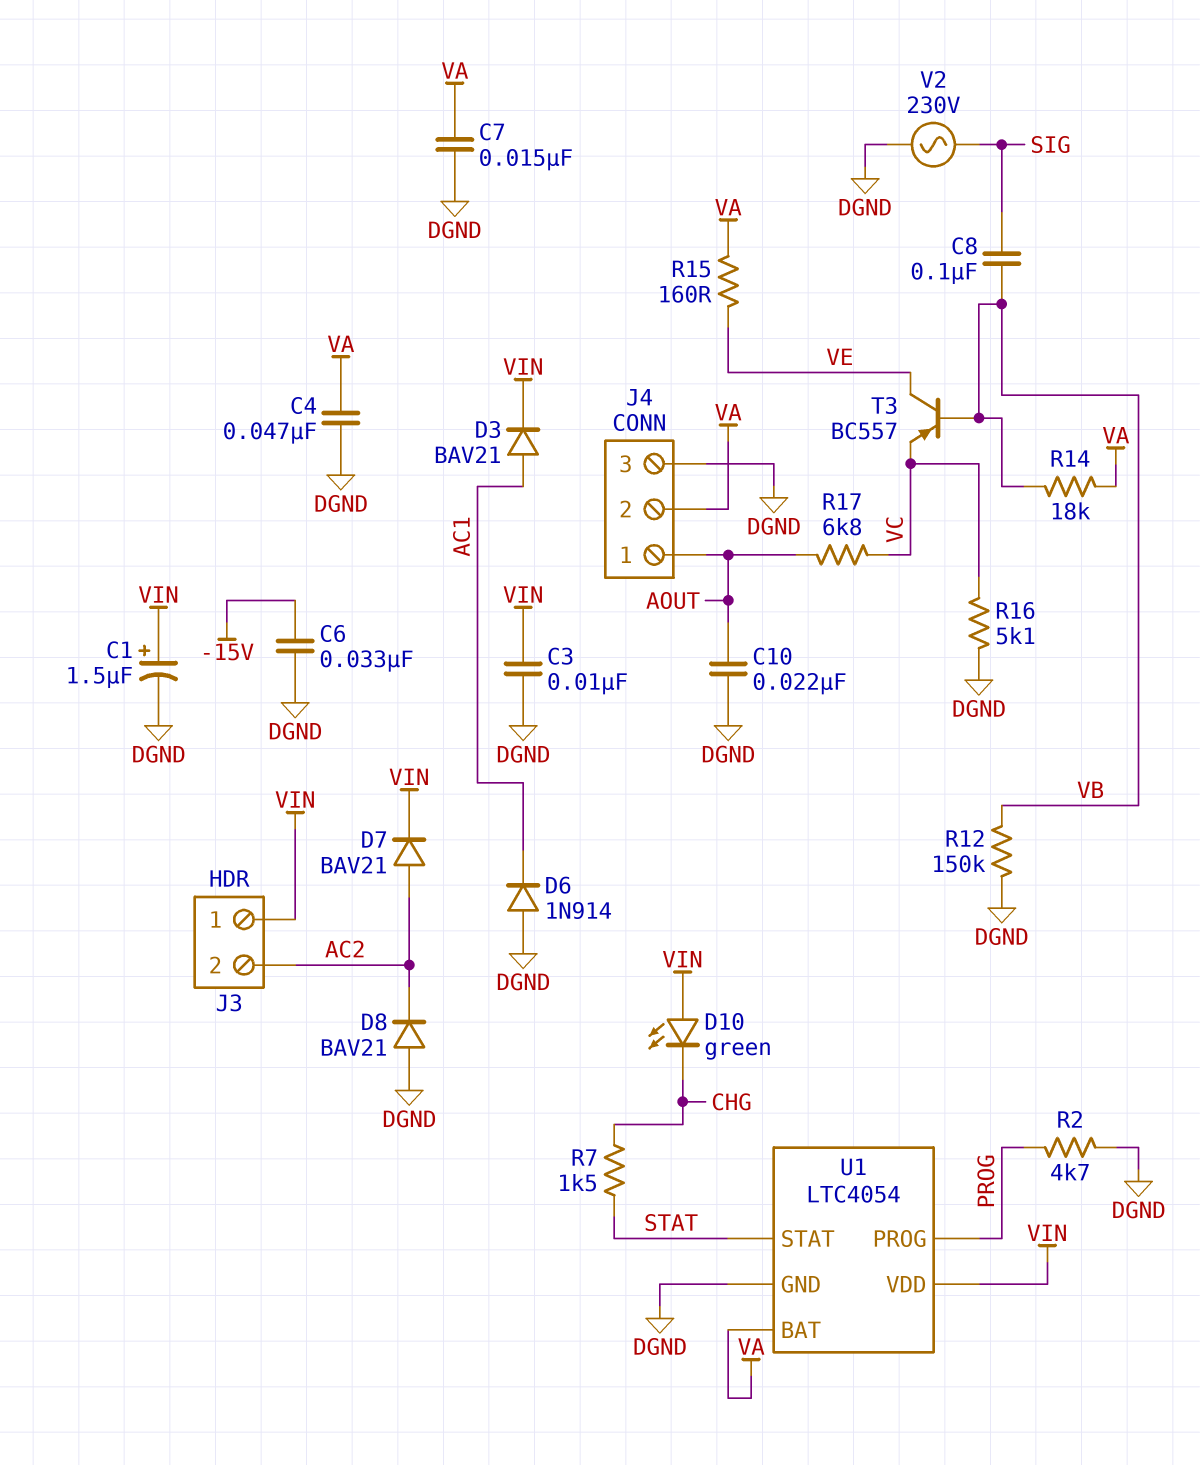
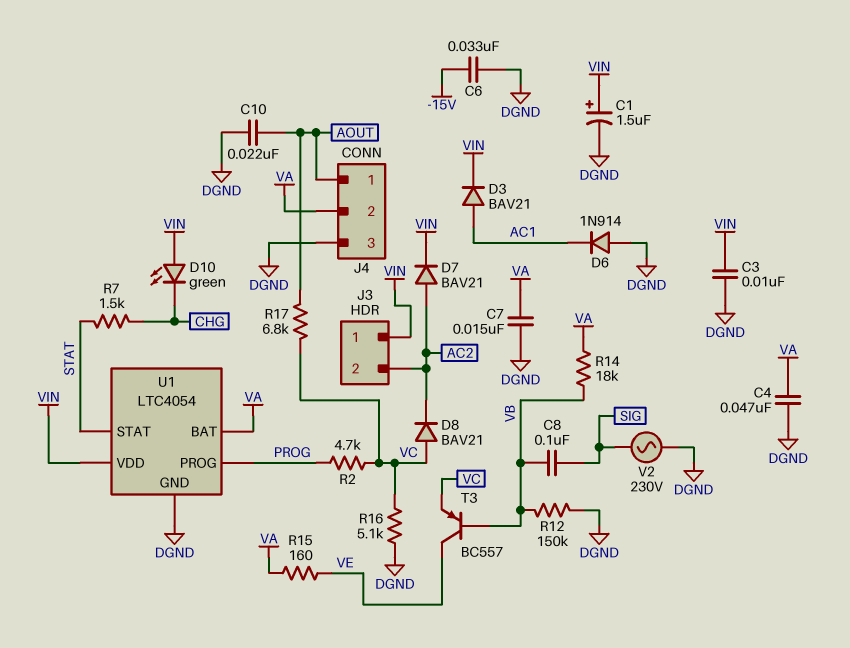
D8: diode BAV21 (A DGND, K AC2) -> diode BAV21 (A VC, K AC2)
R2: 4.7k (DGND, PROG) -> 4.7k (PROG, VC)

